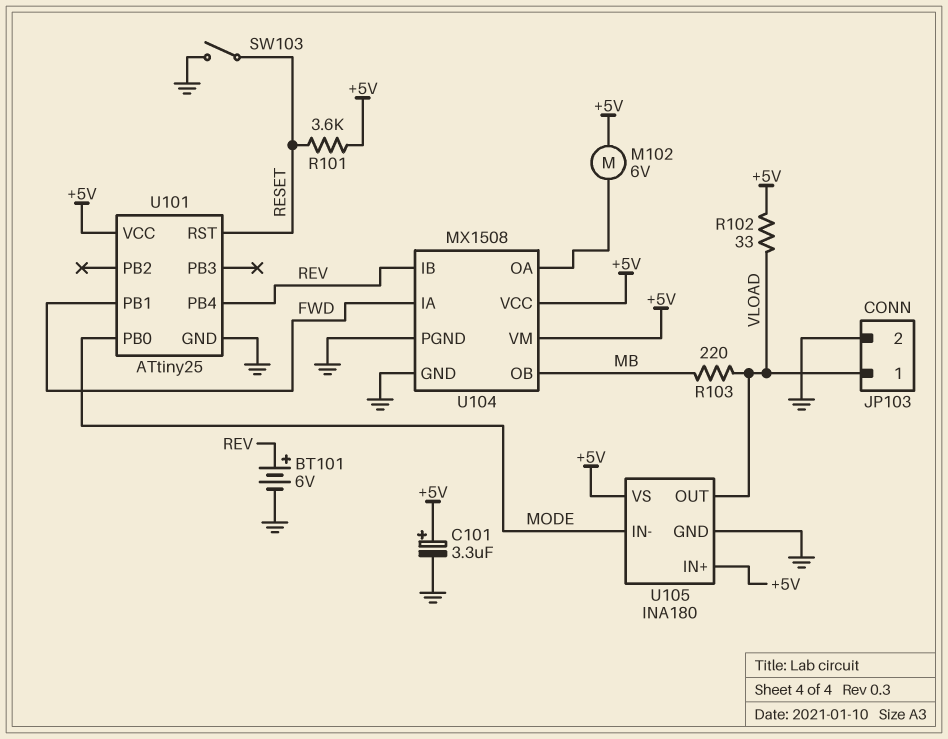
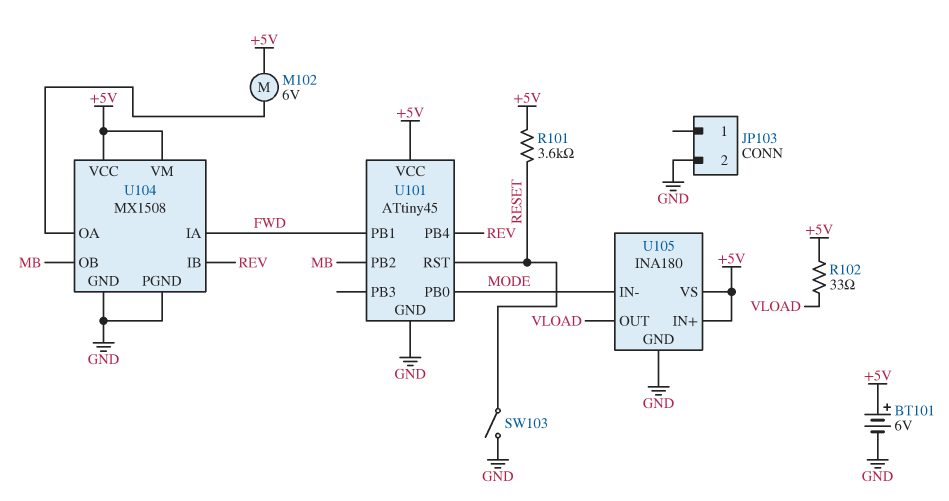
BT101: 6V (plus REV, minus GND) -> 6V (plus +5V, minus GND)
C101: 3.3uF (plus +5V, minus GND) -> none
JP103 pin 1: VLOAD -> none
R103: 220 (MB, VLOAD) -> none
U101: ATtiny25 -> ATtiny45
U101 pin PB2: none -> MB

